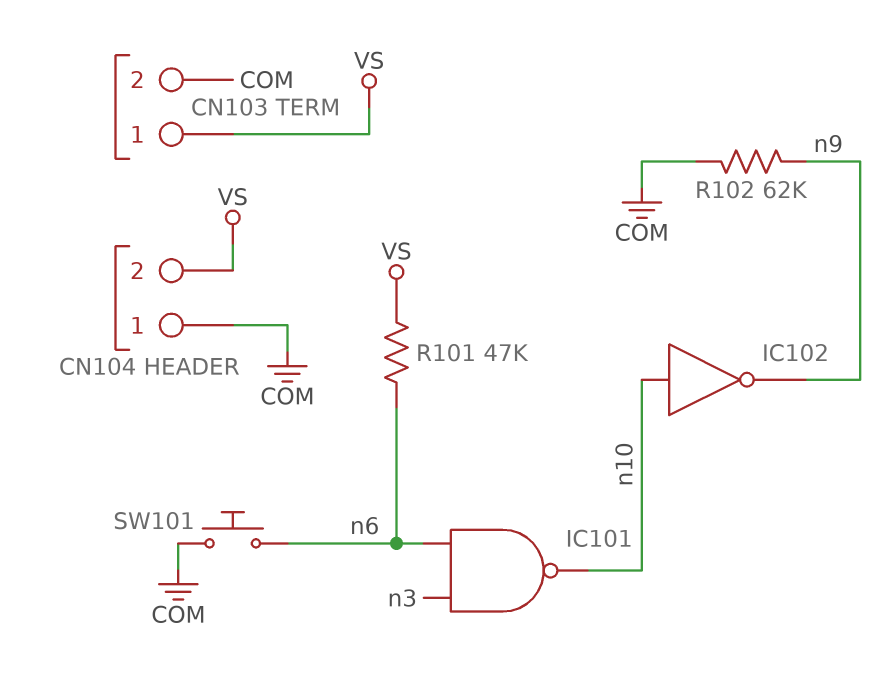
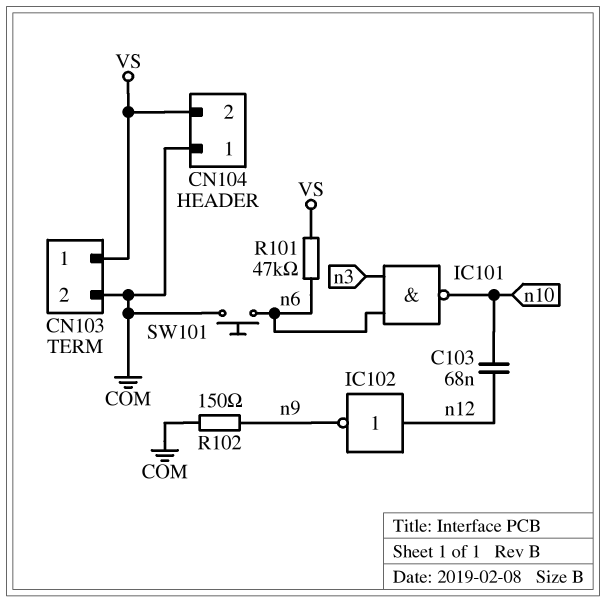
C103: none -> 68nF (n10, n12)
IC102: NOT (in n10, out n9) -> NOT (in n12, out n9)
R102: 62k (COM, n9) -> 150 (COM, n9)

